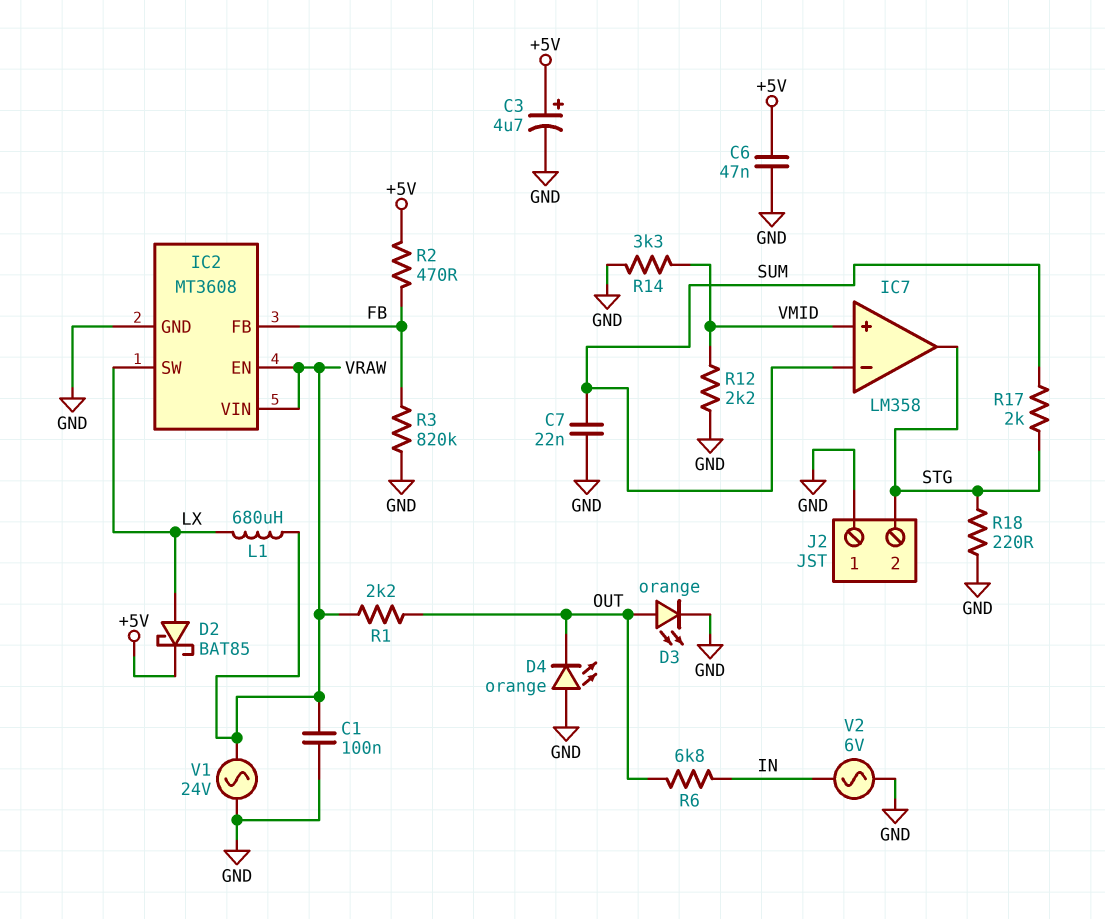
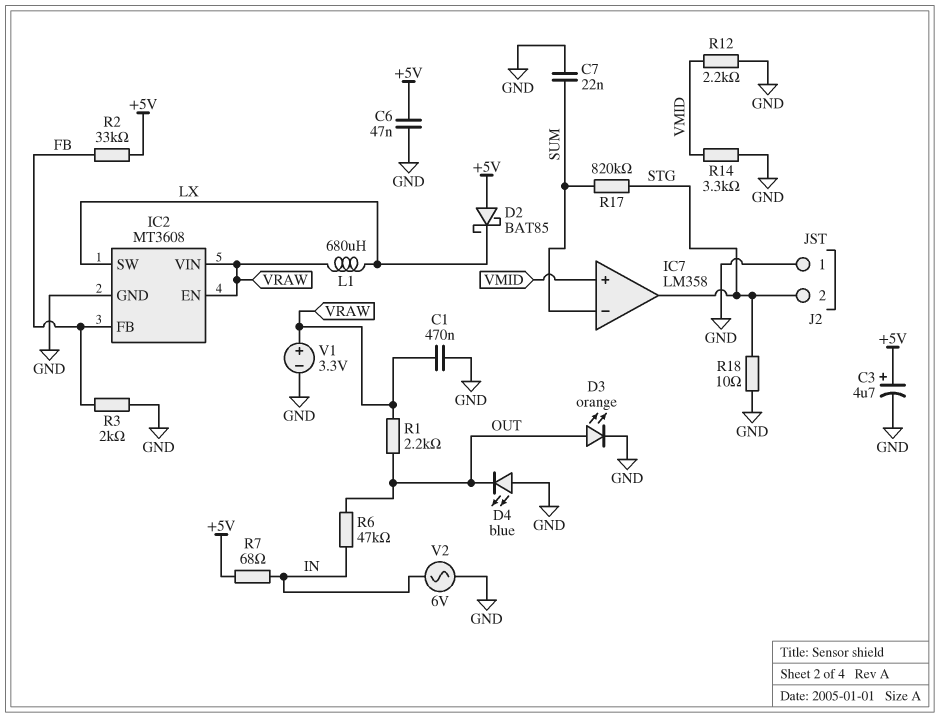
C1: 100nF (GND, VRAW) -> 470nF (GND, VRAW)
D2: schottky BAT85 (A LX, K +5V) -> schottky BAT85 (A +5V, K LX)
D4: LED orange (A GND, K OUT) -> LED blue (A GND, K OUT)
R2: 470 (+5V, FB) -> 33k (+5V, FB)
R3: 820k (FB, GND) -> 2k (FB, GND)
R6: 6.8k (IN, OUT) -> 47k (IN, OUT)
R7: none -> 68 (+5V, IN)
R17: 2k (STG, SUM) -> 820k (STG, SUM)
R18: 220 (GND, STG) -> 10 (GND, STG)
V1: AC 24V (GND, VRAW) -> 3.3V (plus VRAW, minus GND)

